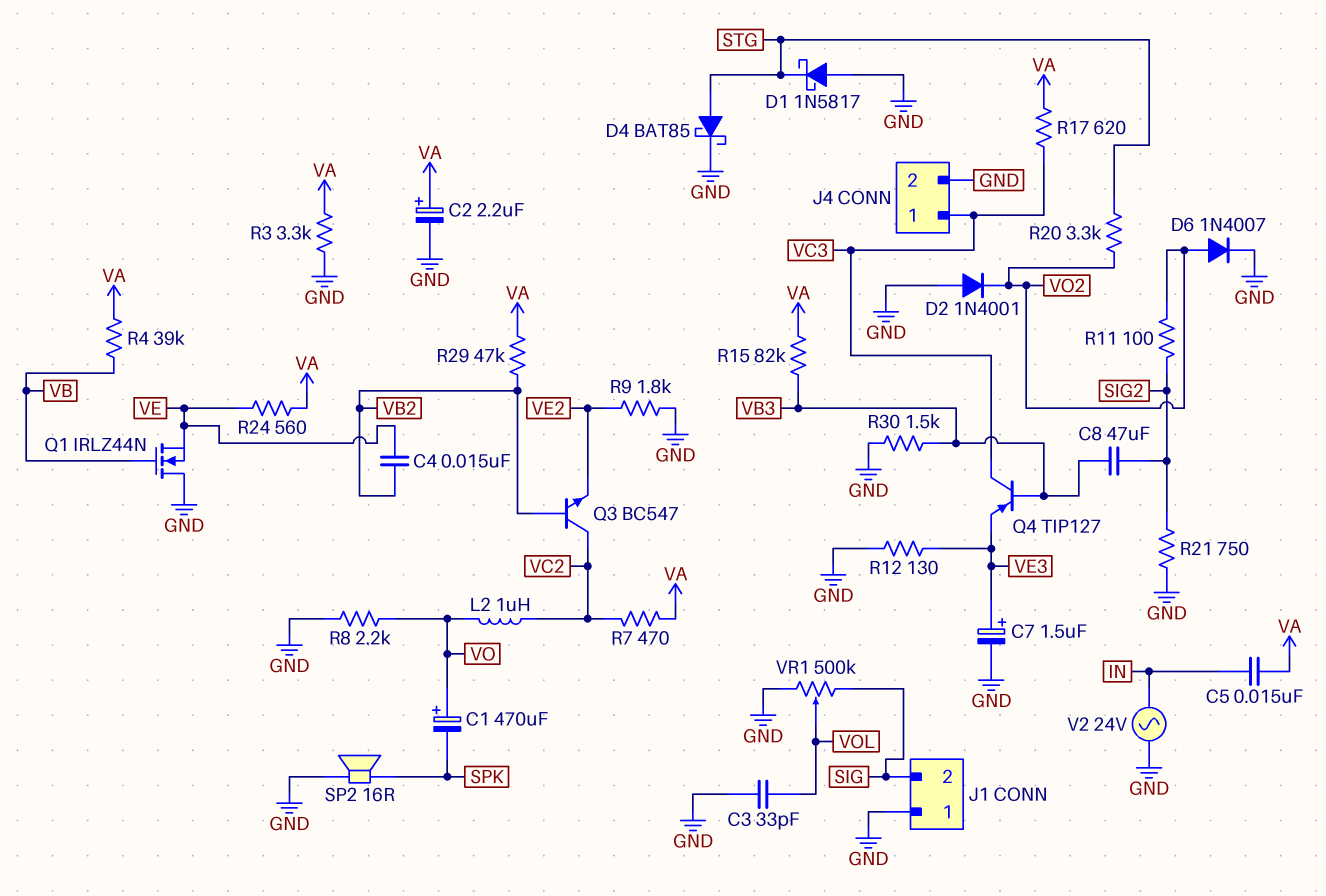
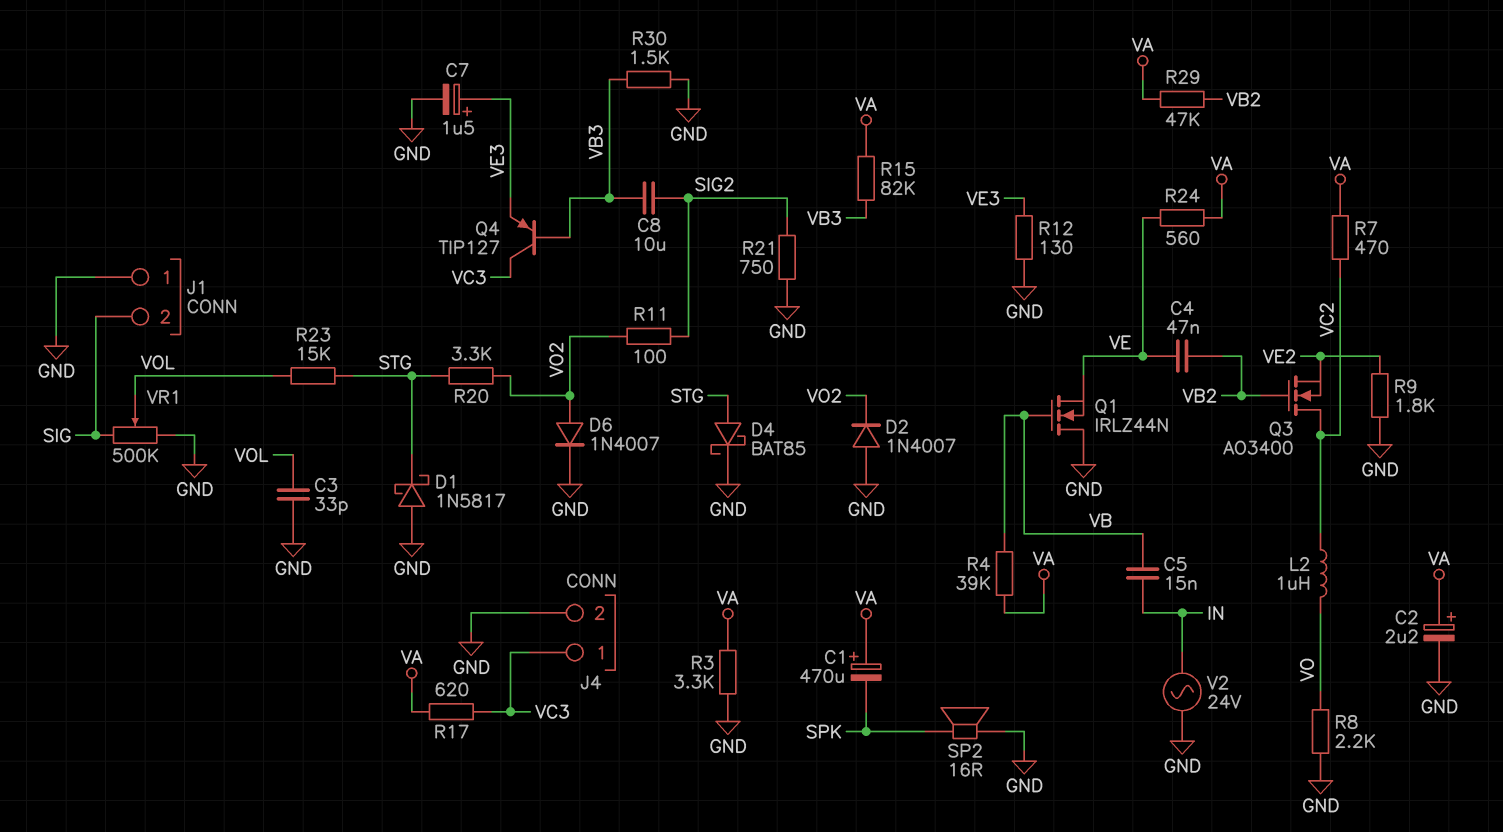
C1: 470uF (plus VO, minus SPK) -> 470uF (plus VA, minus SPK)
C4: 15nF (VB2, VE) -> 47nF (VB2, VE)
C5: 15nF (IN, VA) -> 15nF (IN, VB)
C8: 47uF (SIG2, VB3) -> 10uF (SIG2, VB3)
D2: diode 1N4001 (A GND, K VO2) -> diode 1N4007 (A GND, K VO2)
Q3: NPN BC547 (B VB2, C VC2, E VE2) -> NMOS AO3400 (G VB2, D VC2, S VE2)
R23: none -> 15k (STG, VOL)

